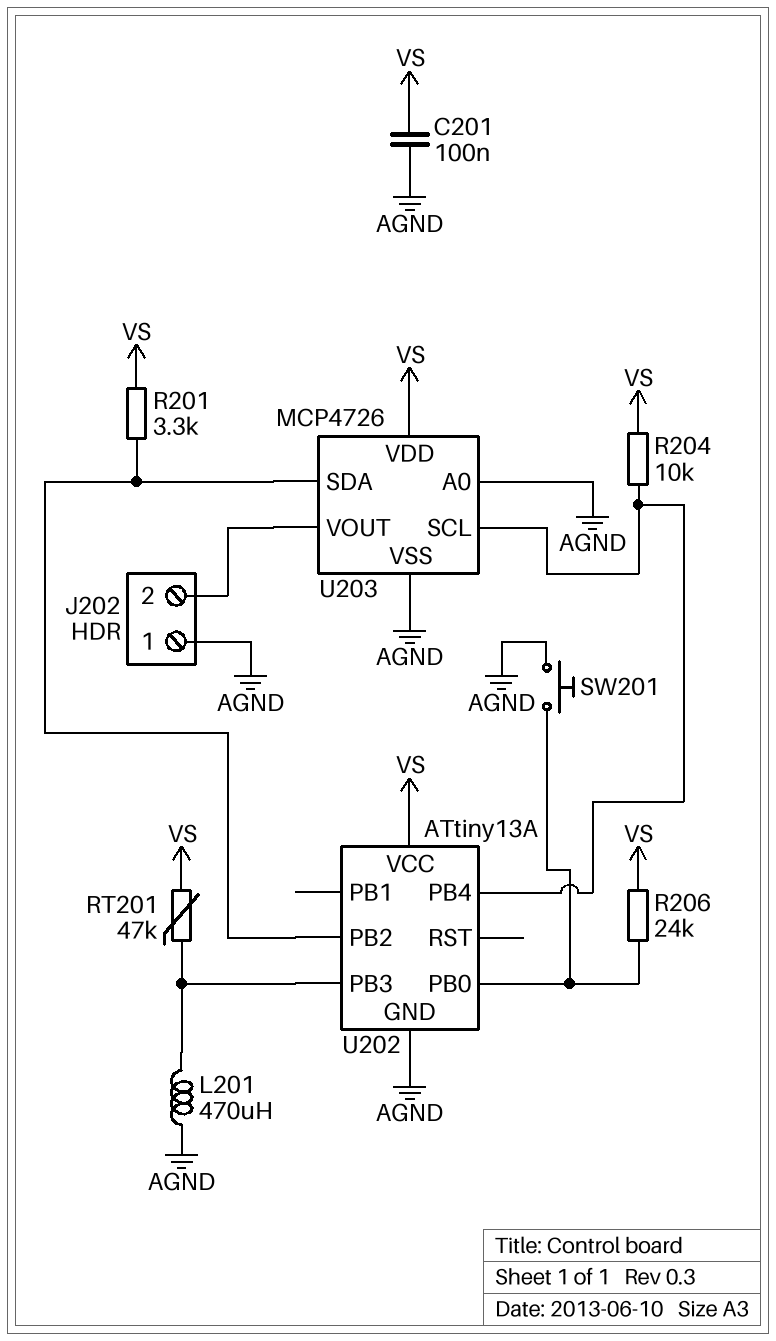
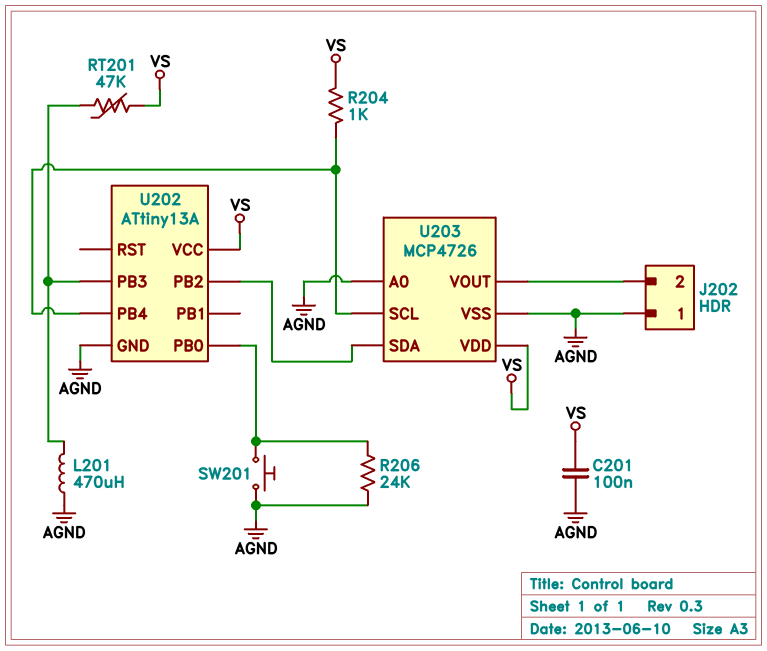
R201: 3.3k (U202/PB2, VS) -> none
R204: 10k (U202/PB4, VS) -> 1k (U202/PB4, VS)
R206: 24k (U202/PB0, VS) -> 24k (AGND, U202/PB0)

